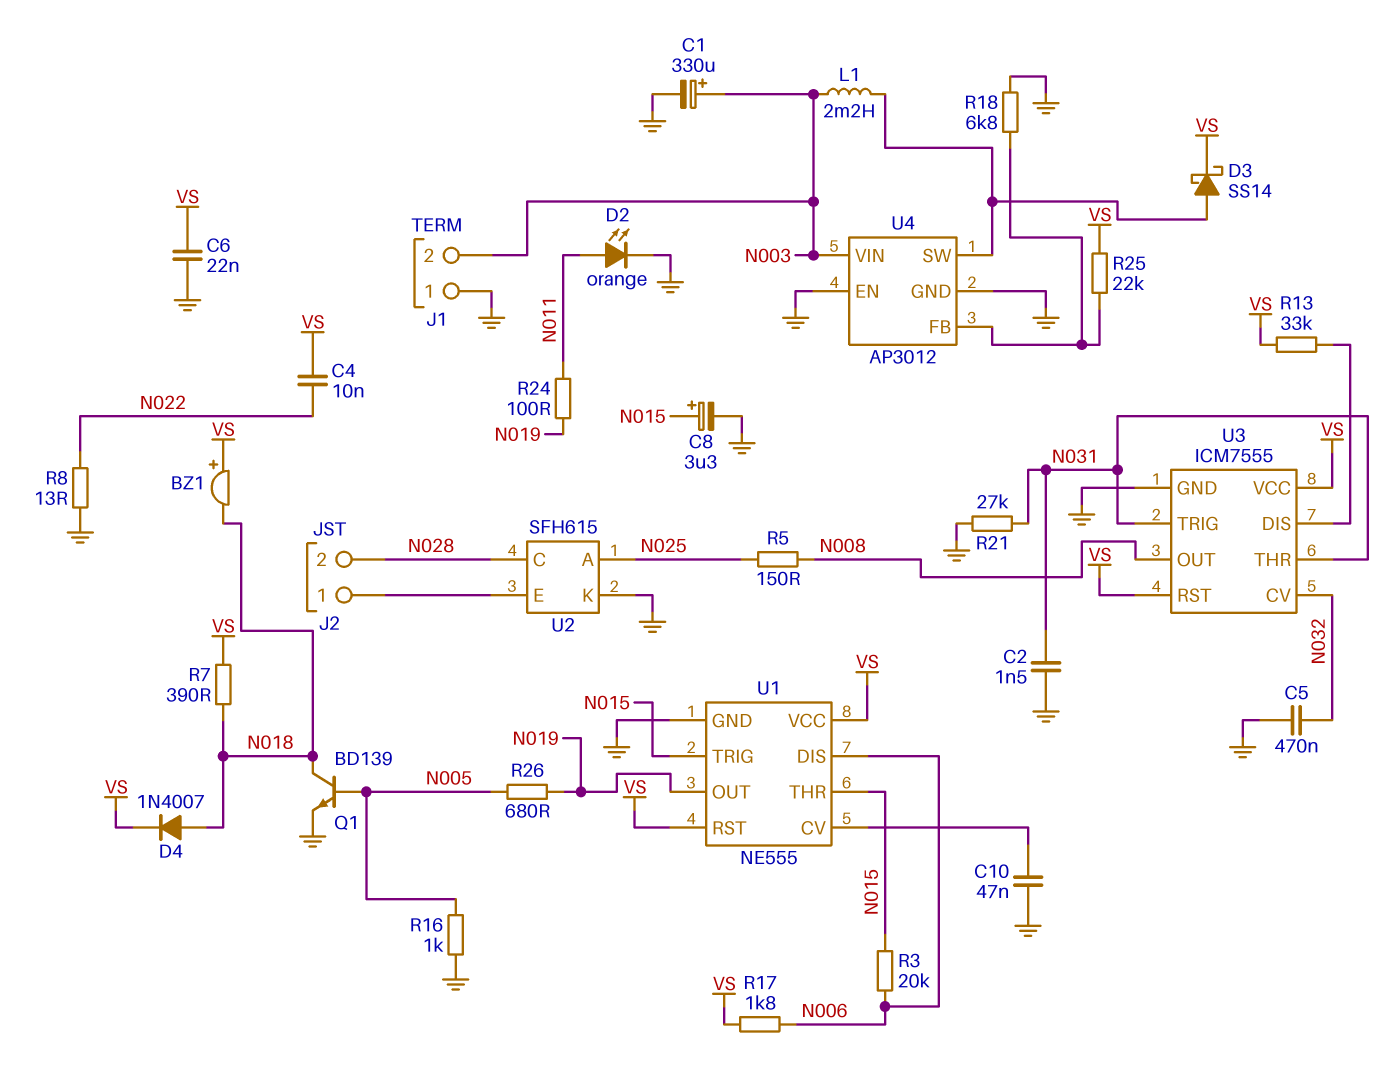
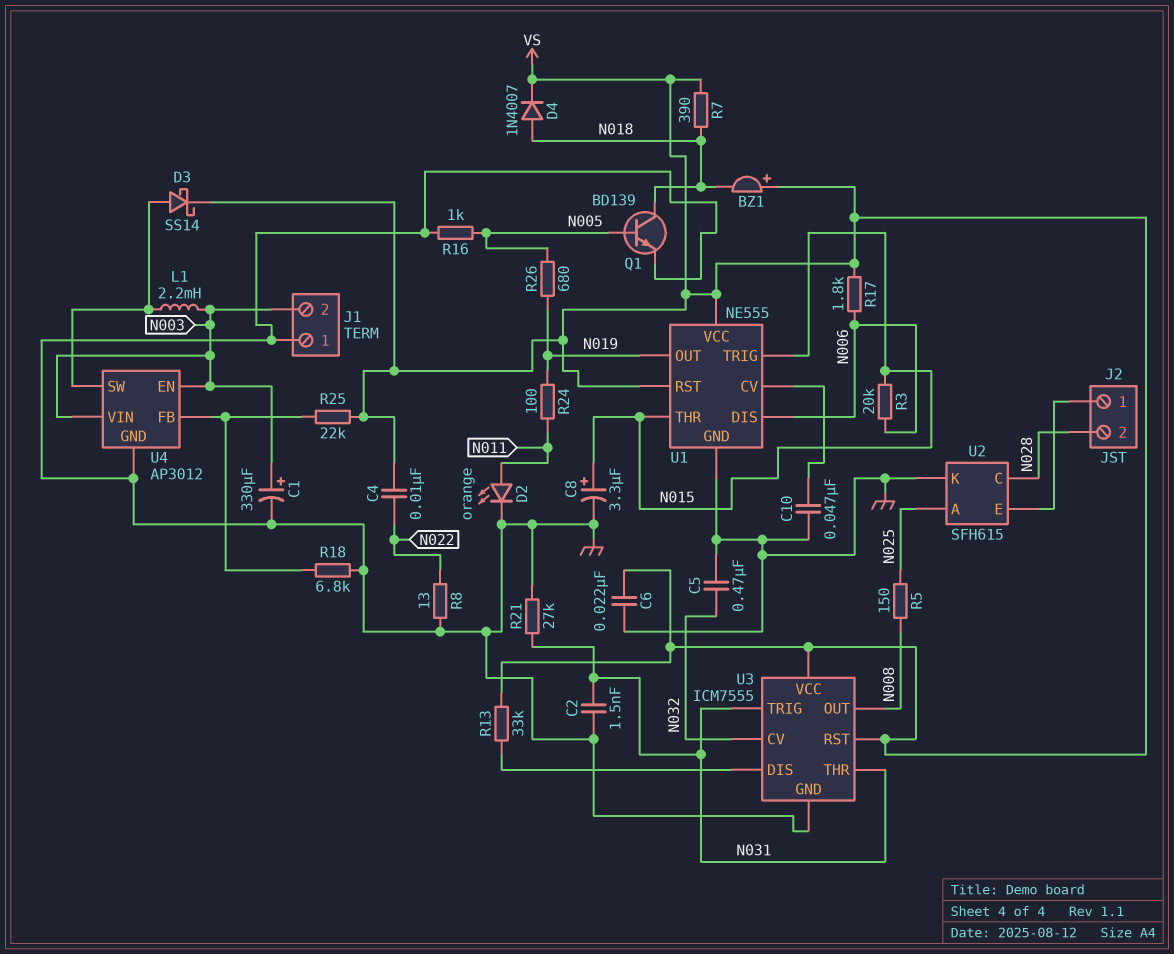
U4 pin EN: GND -> N003

